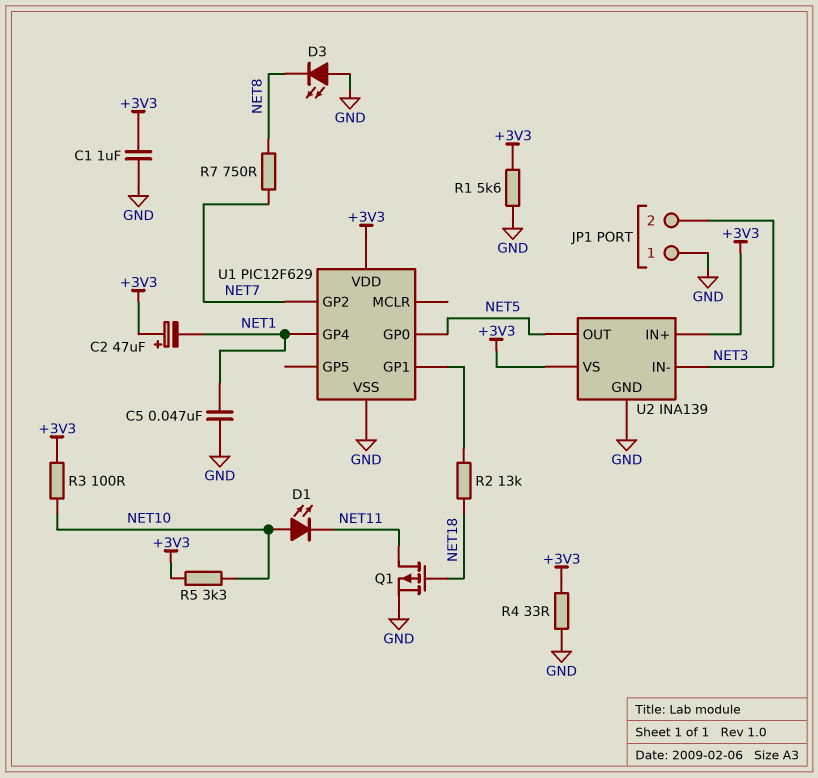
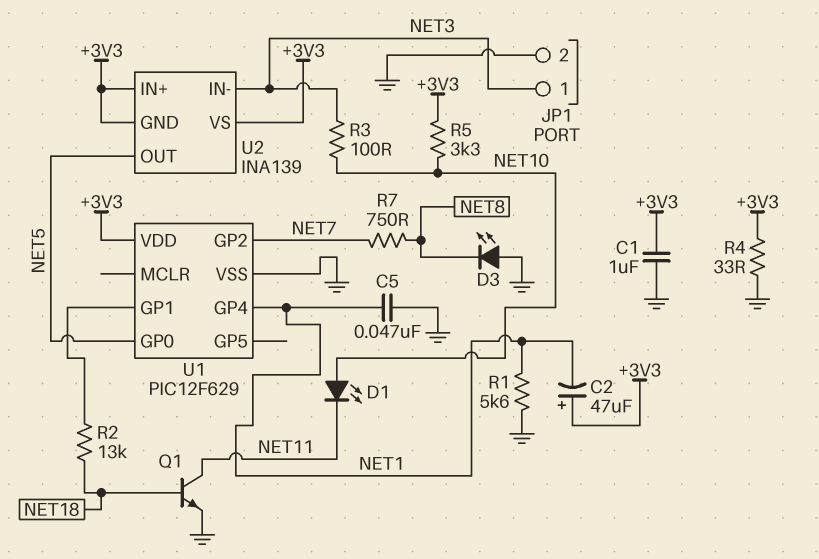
JP1 pin 1: GND -> NET3
JP1 pin 2: NET3 -> GND
Q1: PMOS (G NET18, D NET11, S GND) -> NPN (B NET18, C NET11, E GND)
R1: 5.6k (+3V3, GND) -> 5.6k (GND, NET1)
R3: 100 (+3V3, NET10) -> 100 (NET3, NET10)
U2 pin GND: GND -> +3V3

